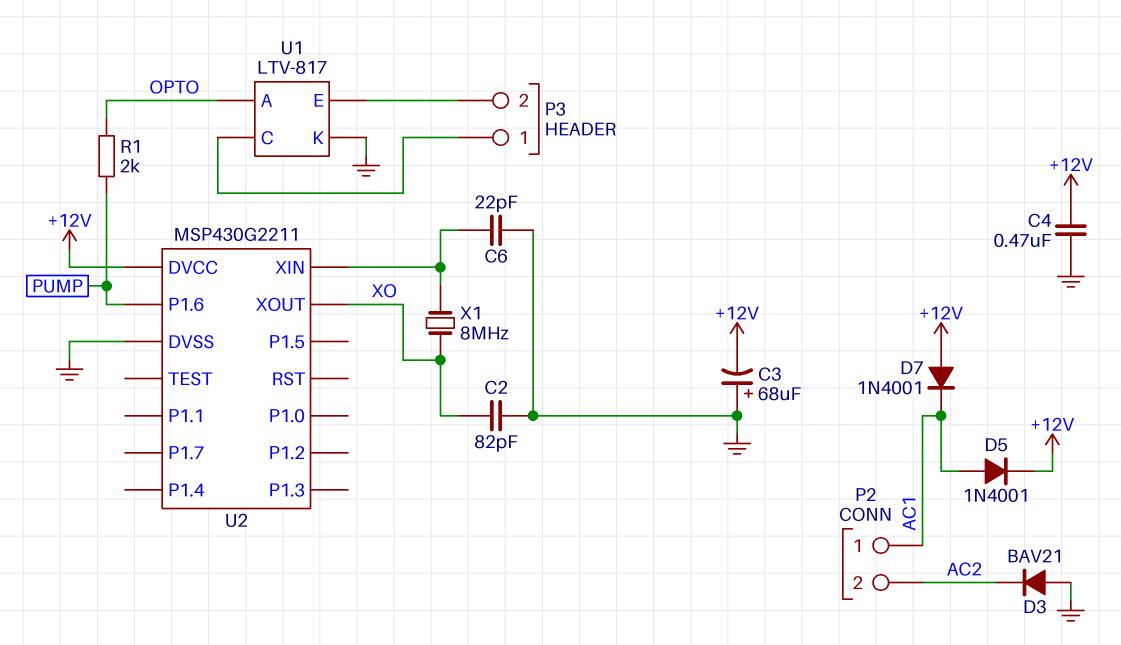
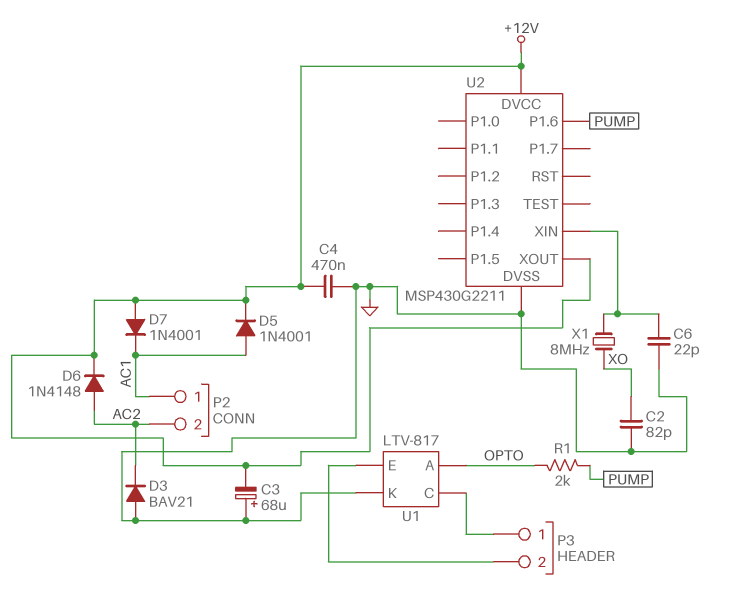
D6: none -> diode 1N4148 (A AC2, K +12V)
U2 pin XOUT: XO -> +12V

